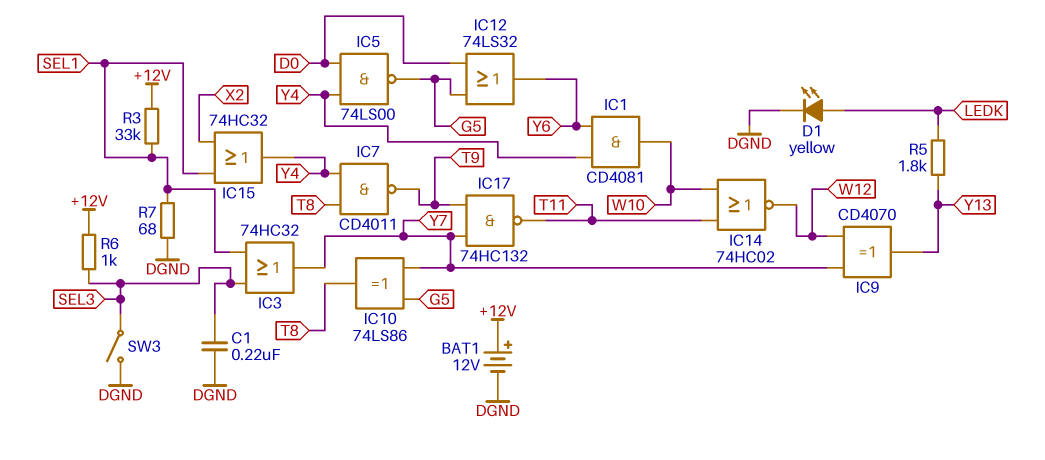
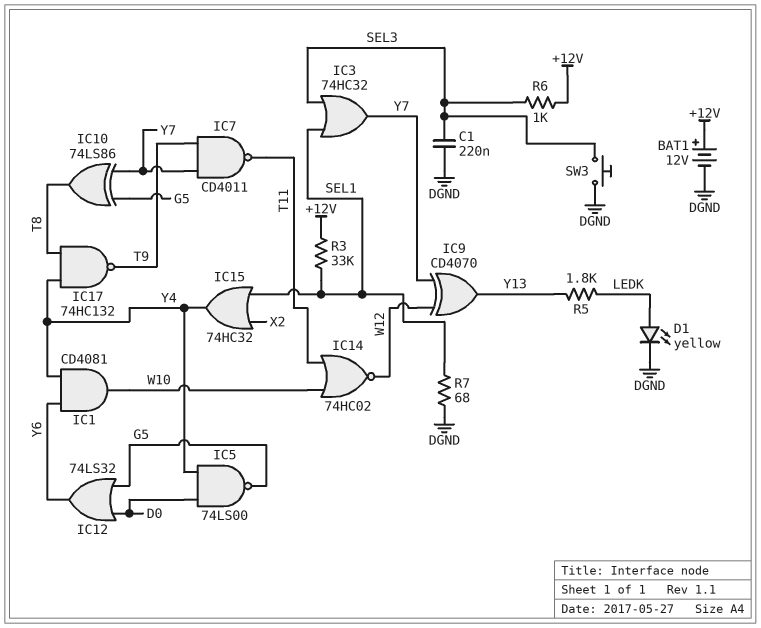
IC7: NAND CD4011 (in T8, in Y4, out T9) -> NAND CD4011 (in T9, in Y7, out T11)
IC17: NAND 74HC132 (in T9, in Y7, out T11) -> NAND 74HC132 (in T8, in Y4, out T9)
SW3: switch (DGND, SEL3) -> button (DGND, SEL3)

